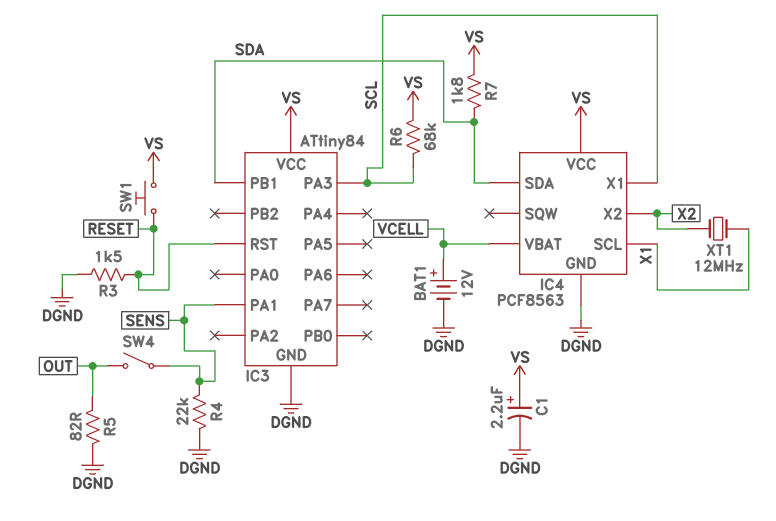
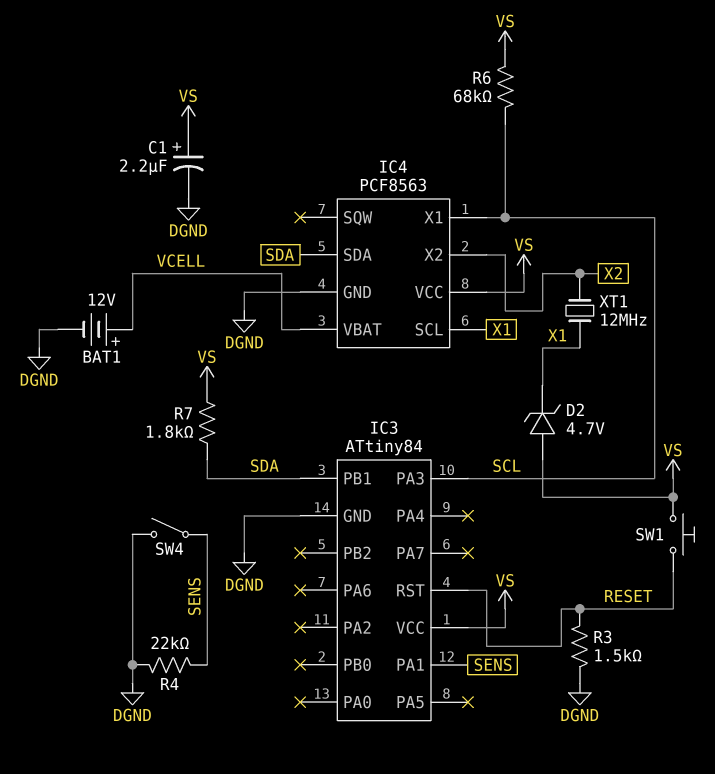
D2: none -> zener 4.7V (A VS, K X1)
R5: 82 (DGND, OUT) -> none
SW4: switch (OUT, SENS) -> switch (DGND, SENS)

